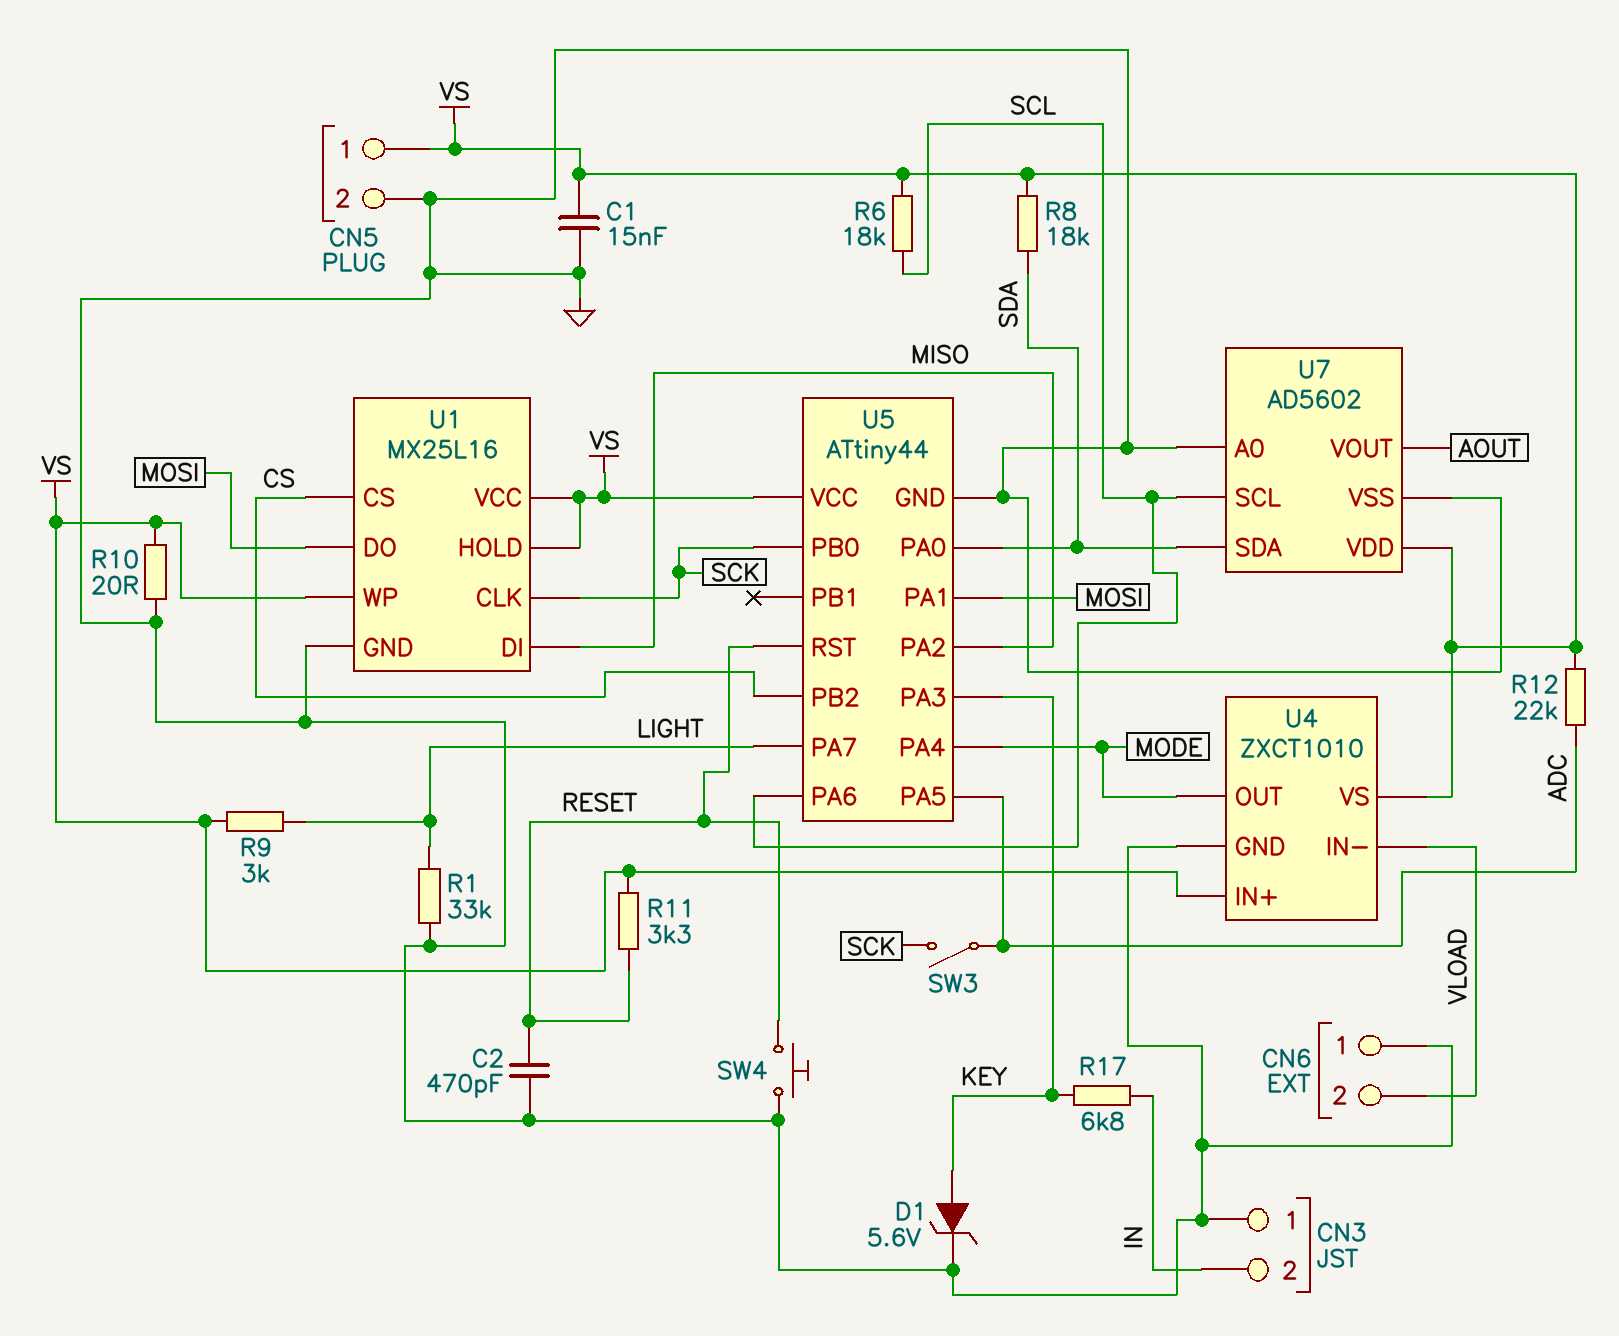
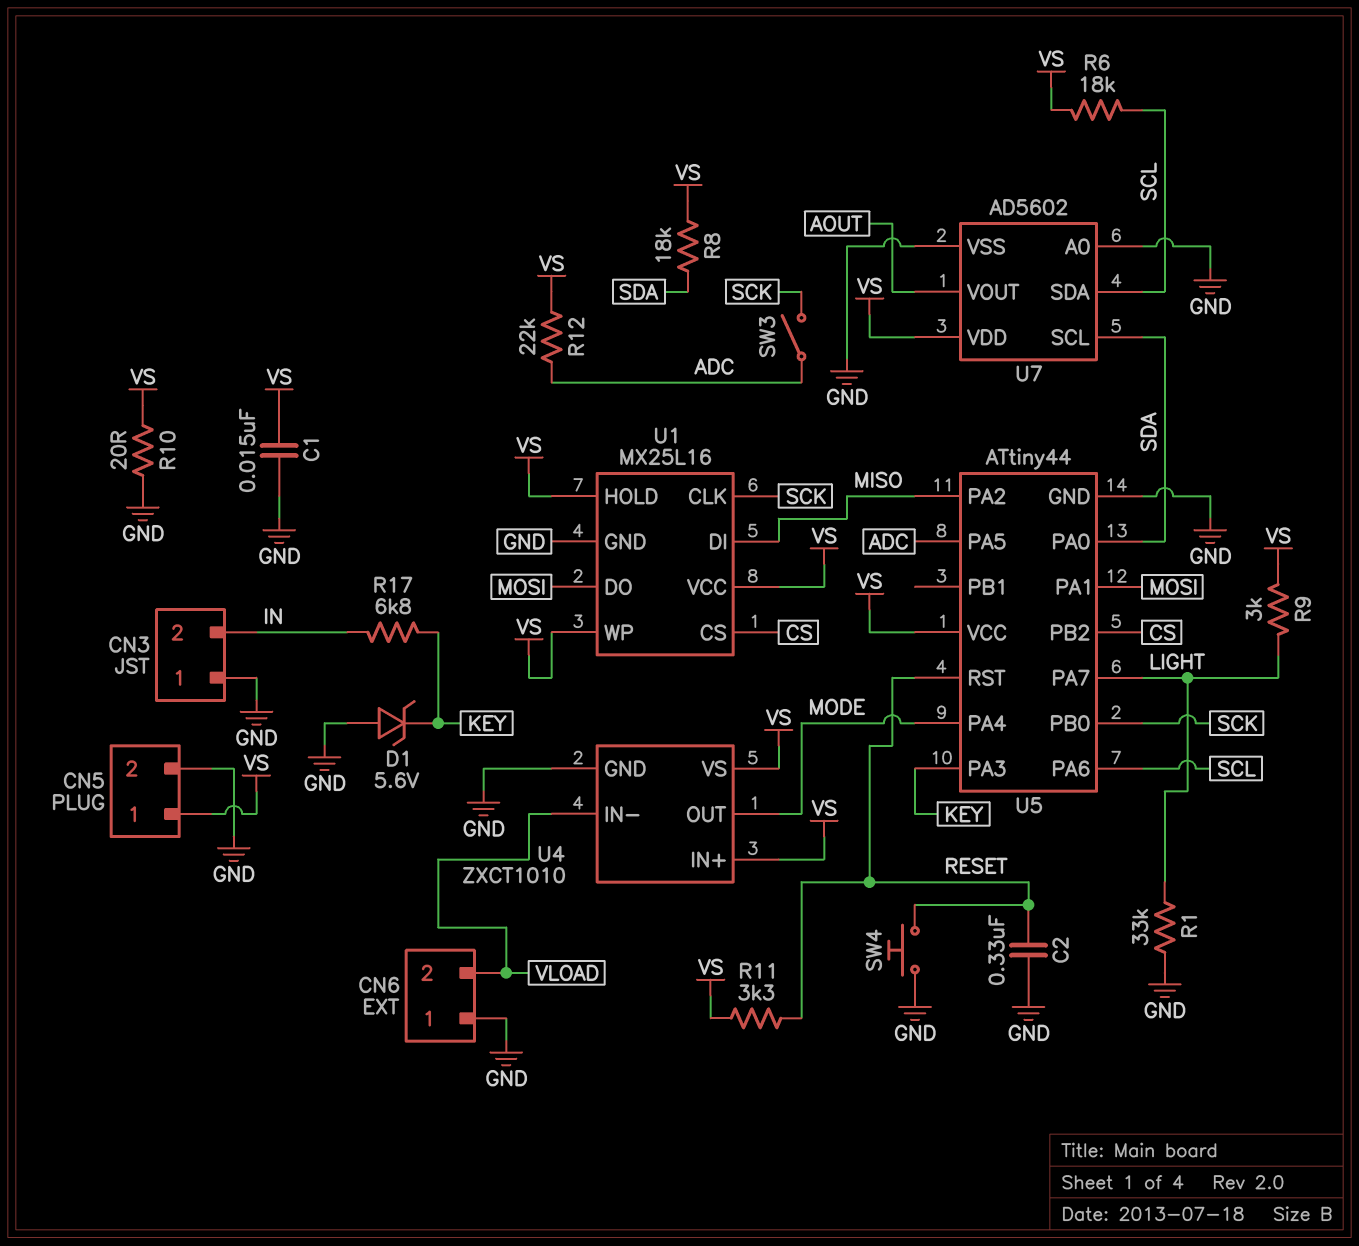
C2: 470pF (GND, RESET) -> 330nF (GND, RESET)
D1: zener 5.6V (A KEY, K GND) -> zener 5.6V (A GND, K KEY)
U7 pin SCL: SCL -> SDA
U7 pin SDA: SDA -> SCL

